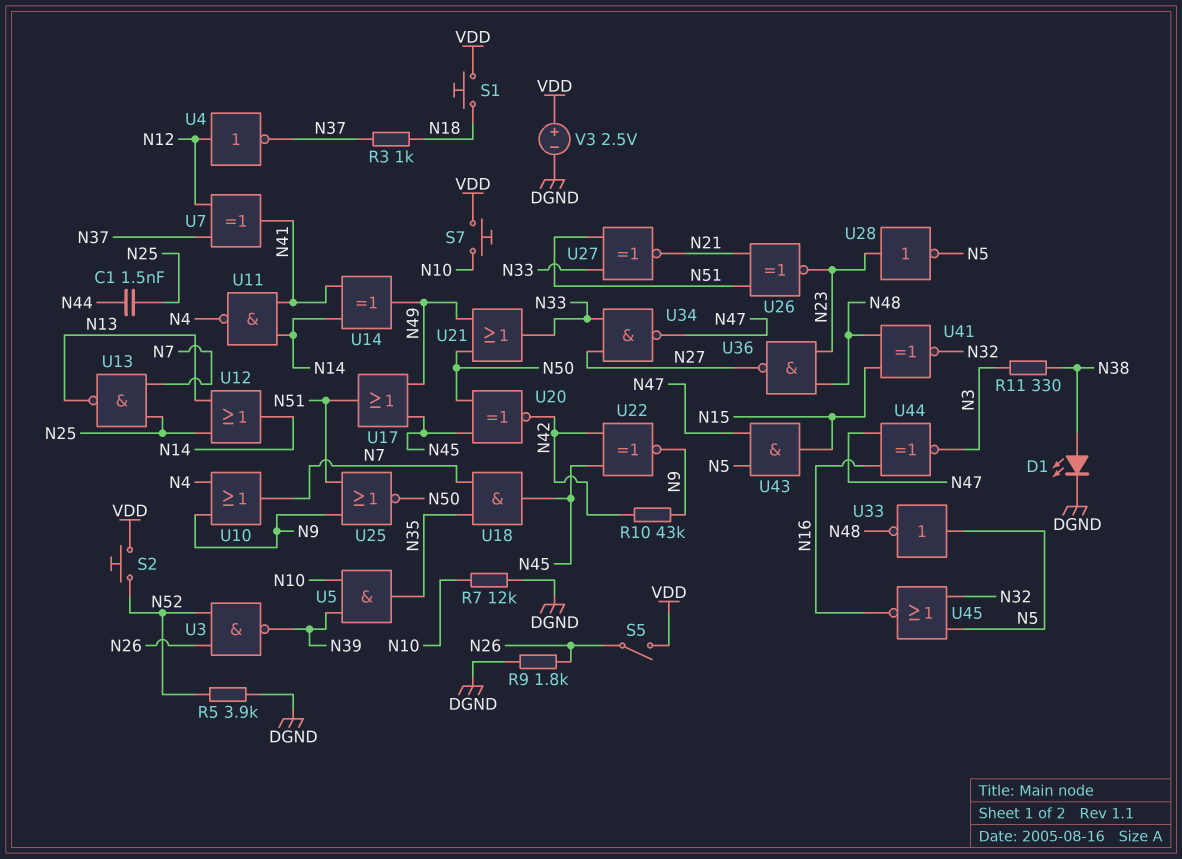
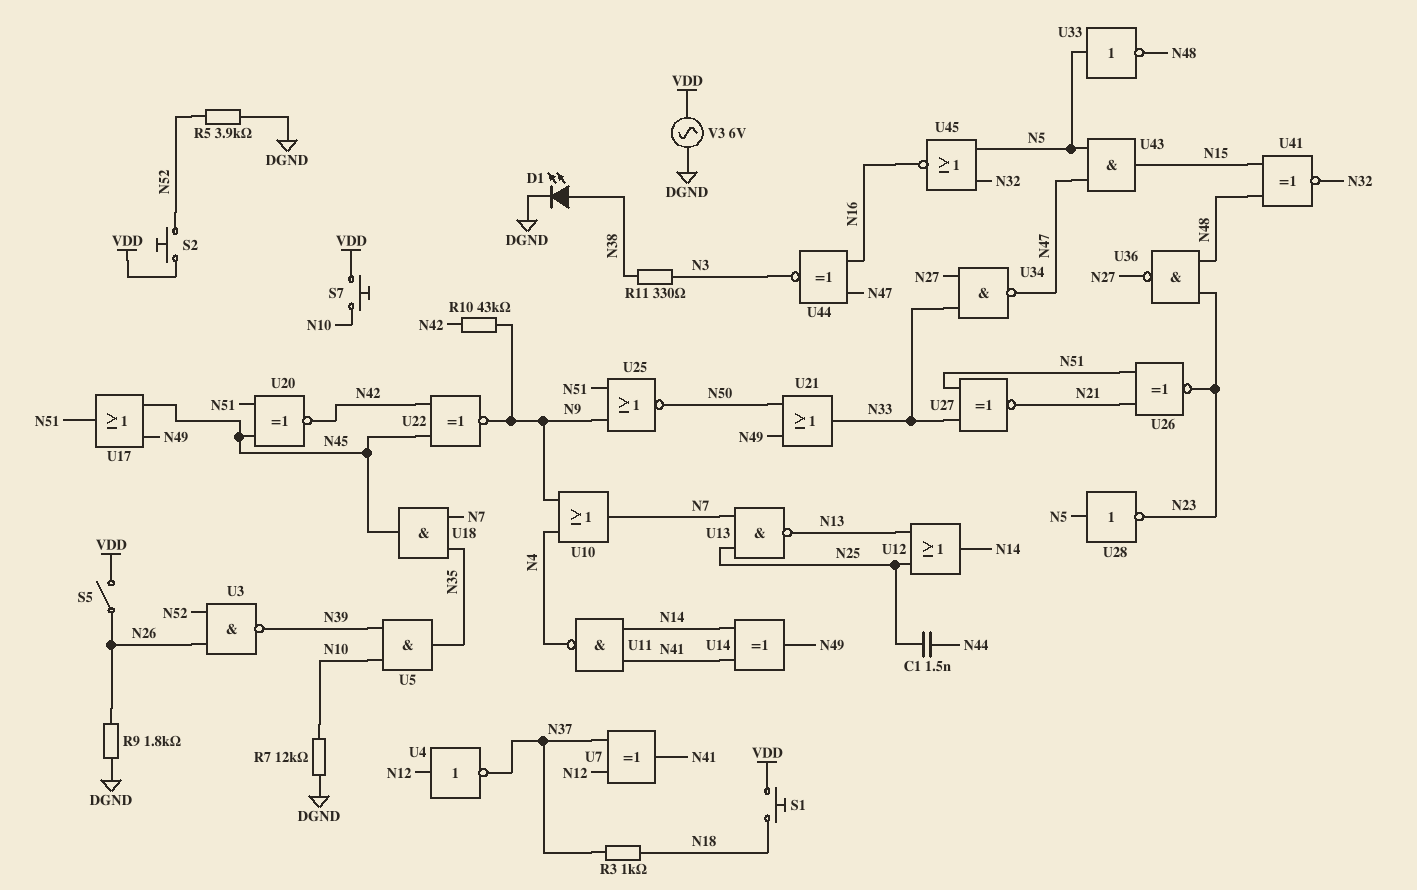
U20: XNOR (in N45, in N50, out N42) -> XNOR (in N45, in N51, out N42)
U28: NOT (in N23, out N5) -> NOT (in N5, out N23)
V3: 2.5V (plus VDD, minus DGND) -> AC 6V (DGND, VDD)

